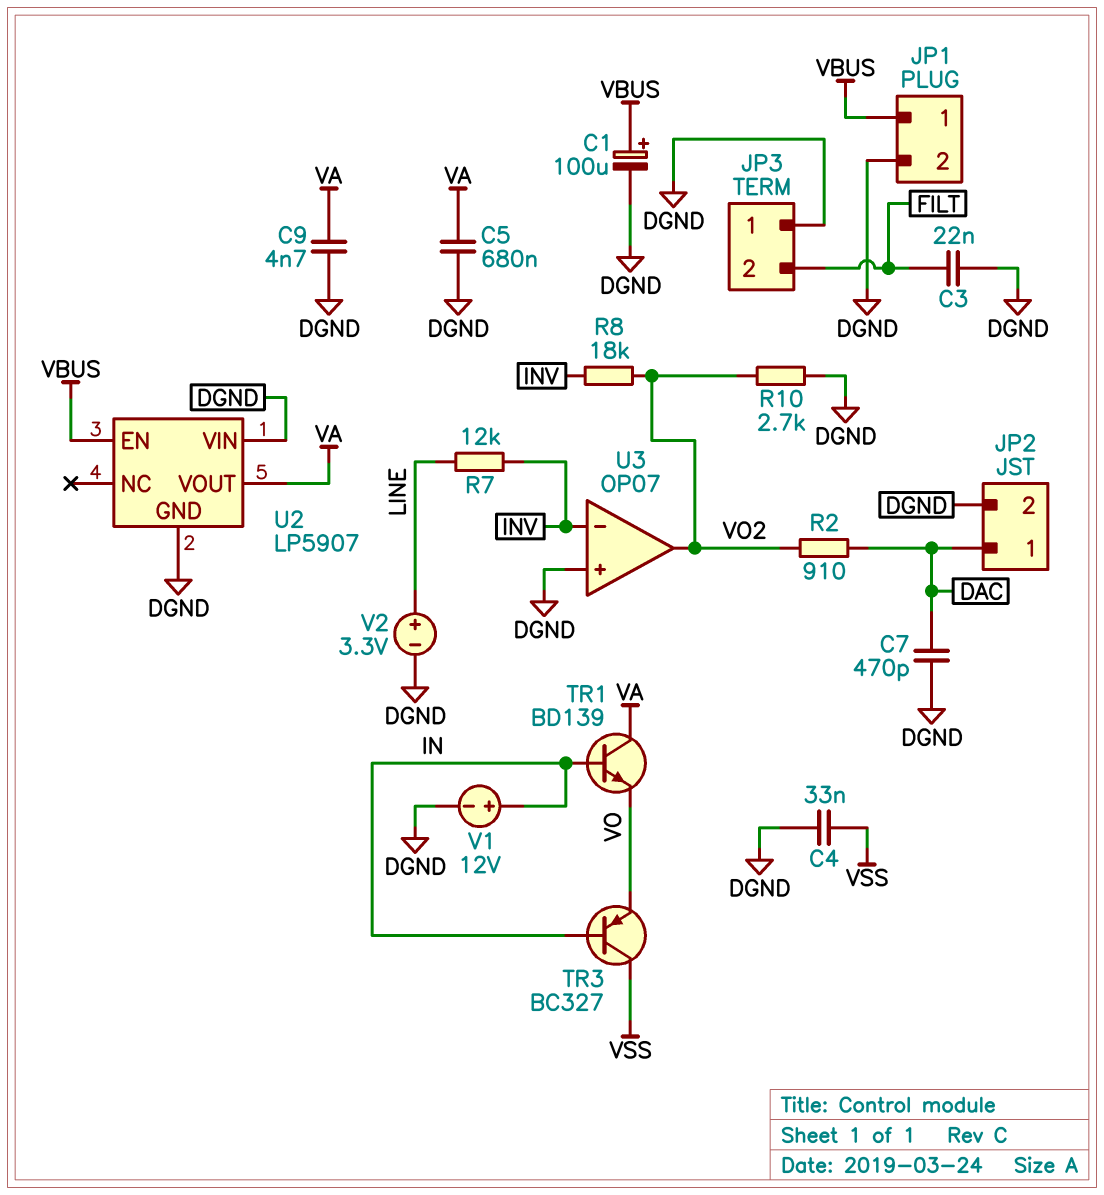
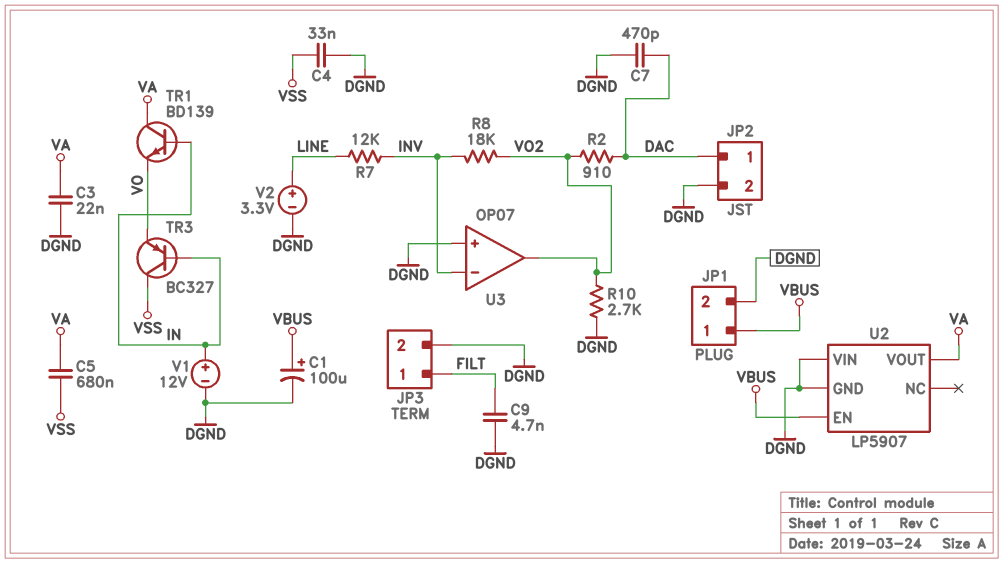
C3: 22nF (DGND, FILT) -> 22nF (DGND, VA)
C5: 680nF (DGND, VA) -> 680nF (VA, VSS)
C9: 4.7nF (DGND, VA) -> 4.7nF (DGND, FILT)
JP3 pin 1: DGND -> FILT
JP3 pin 2: FILT -> DGND

